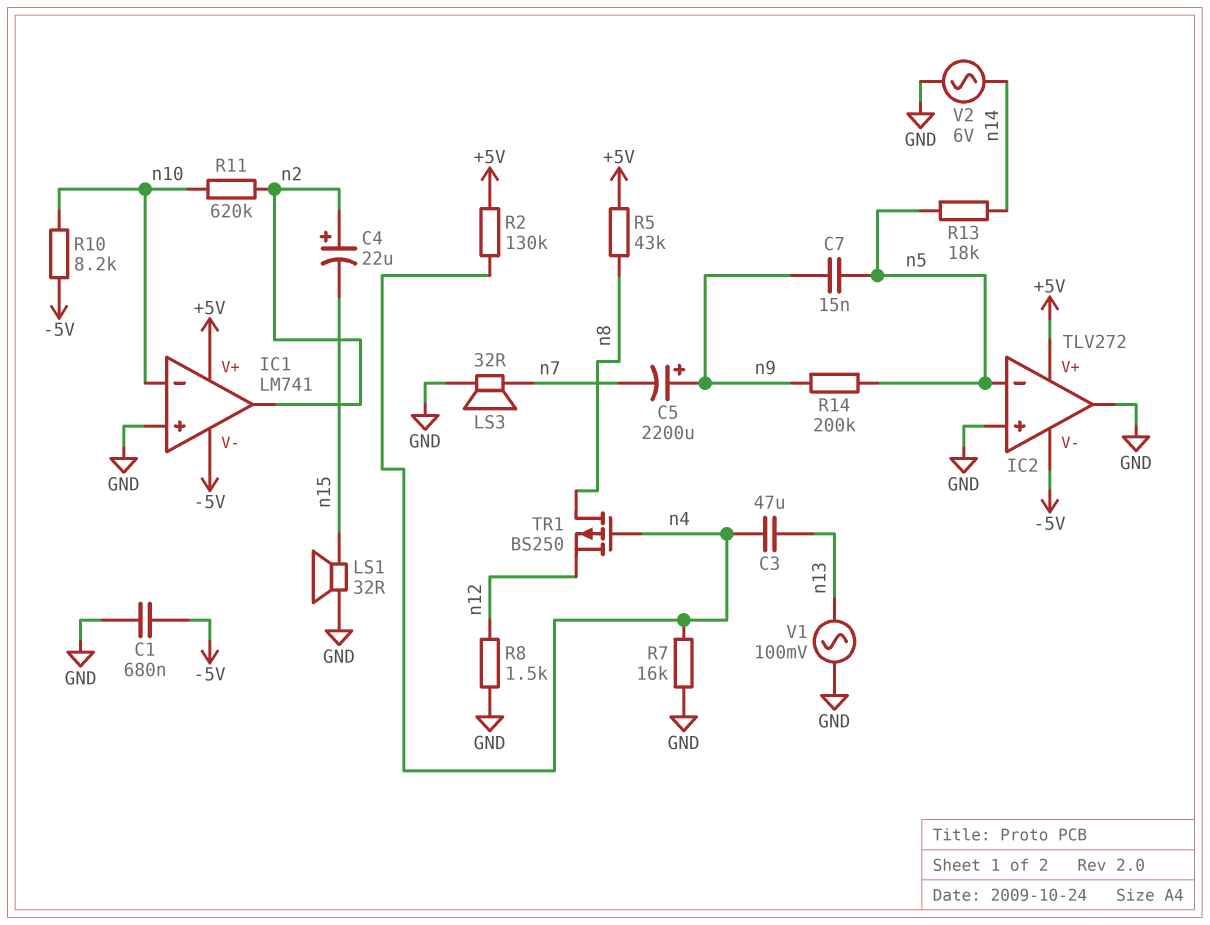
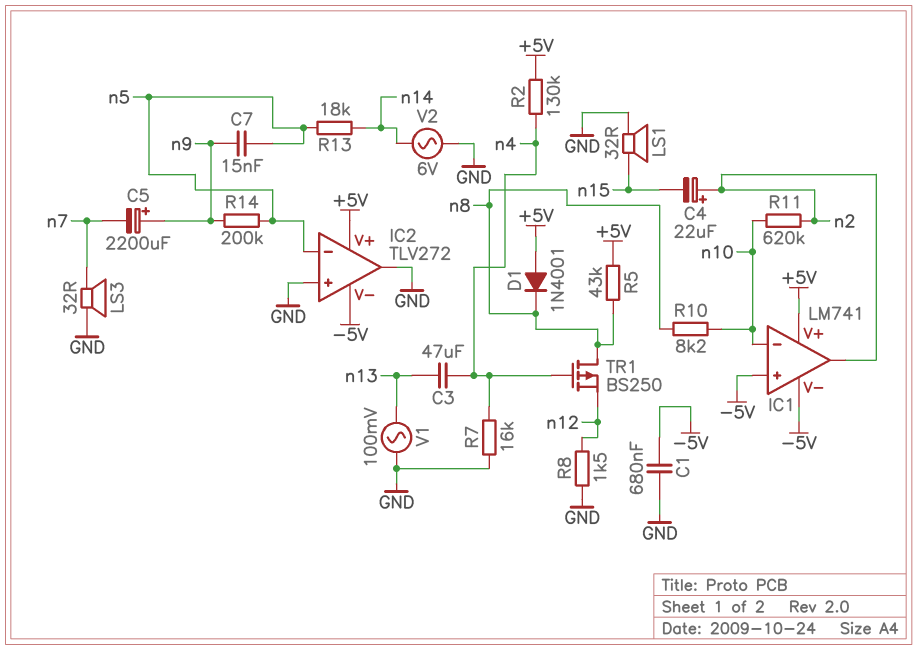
D1: none -> diode 1N4001 (A +5V, K n8)
IC1 pin in+: GND -> -5V
R10: 8.2k (-5V, n10) -> 8.2k (n8, n10)

